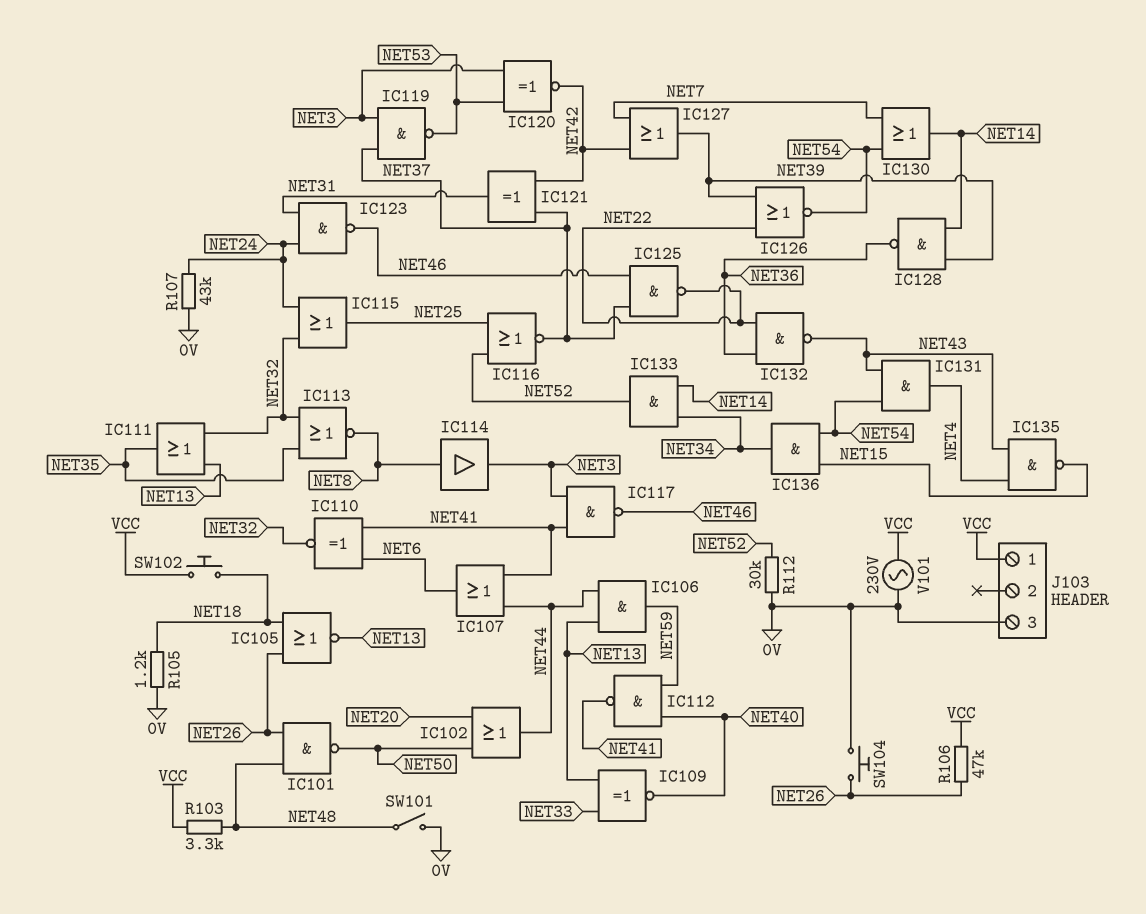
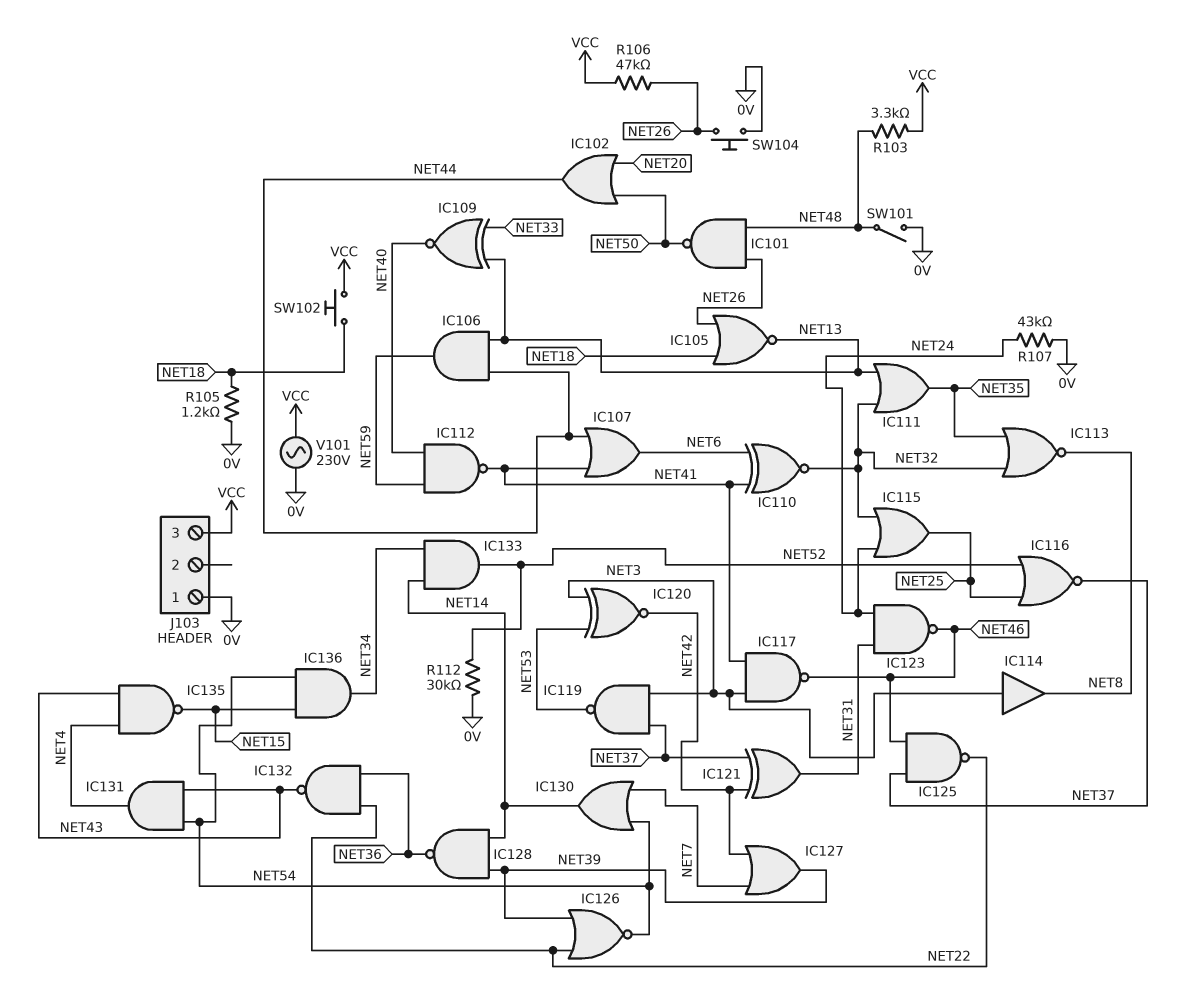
IC114: buffer (in NET8, out NET3) -> buffer (in NET3, out NET8)
J103 pin 1: VCC -> 0V
J103 pin 3: 0V -> VCC

